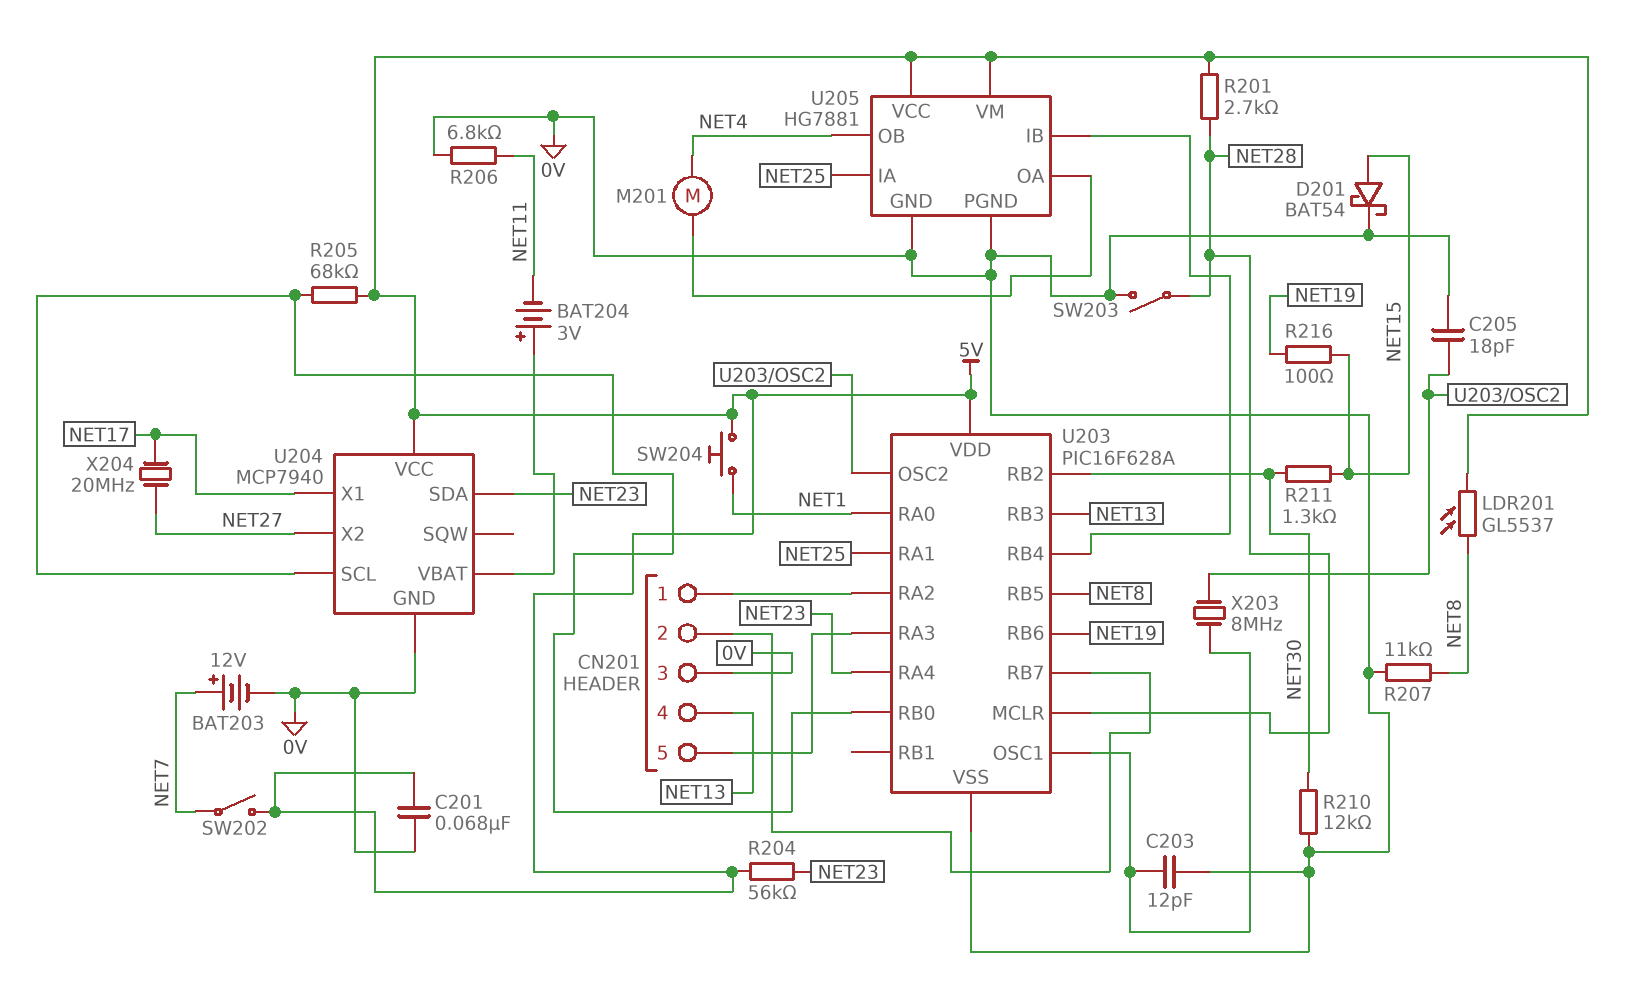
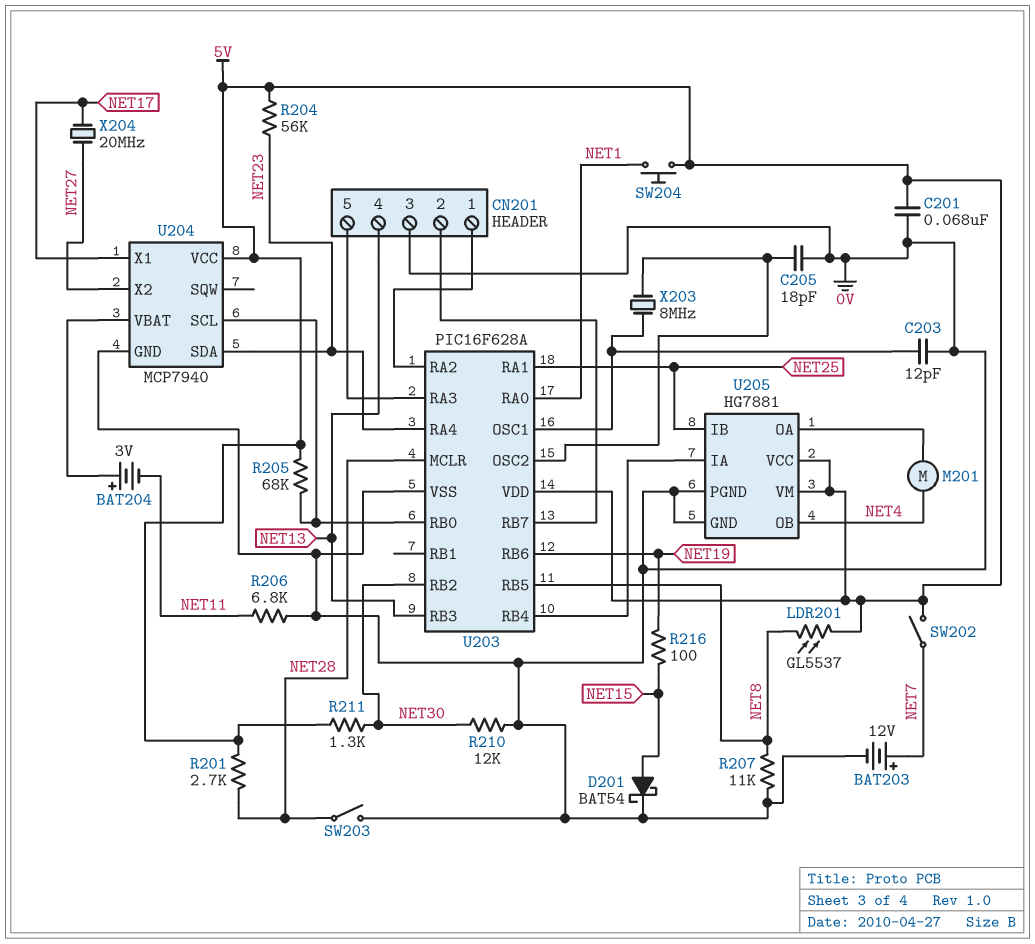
R211: 1.3k (NET15, NET30) -> 1.3k (5V, NET30)
U205 pin IA: NET25 -> U203/RB4
U205 pin IB: U203/RB4 -> NET25

